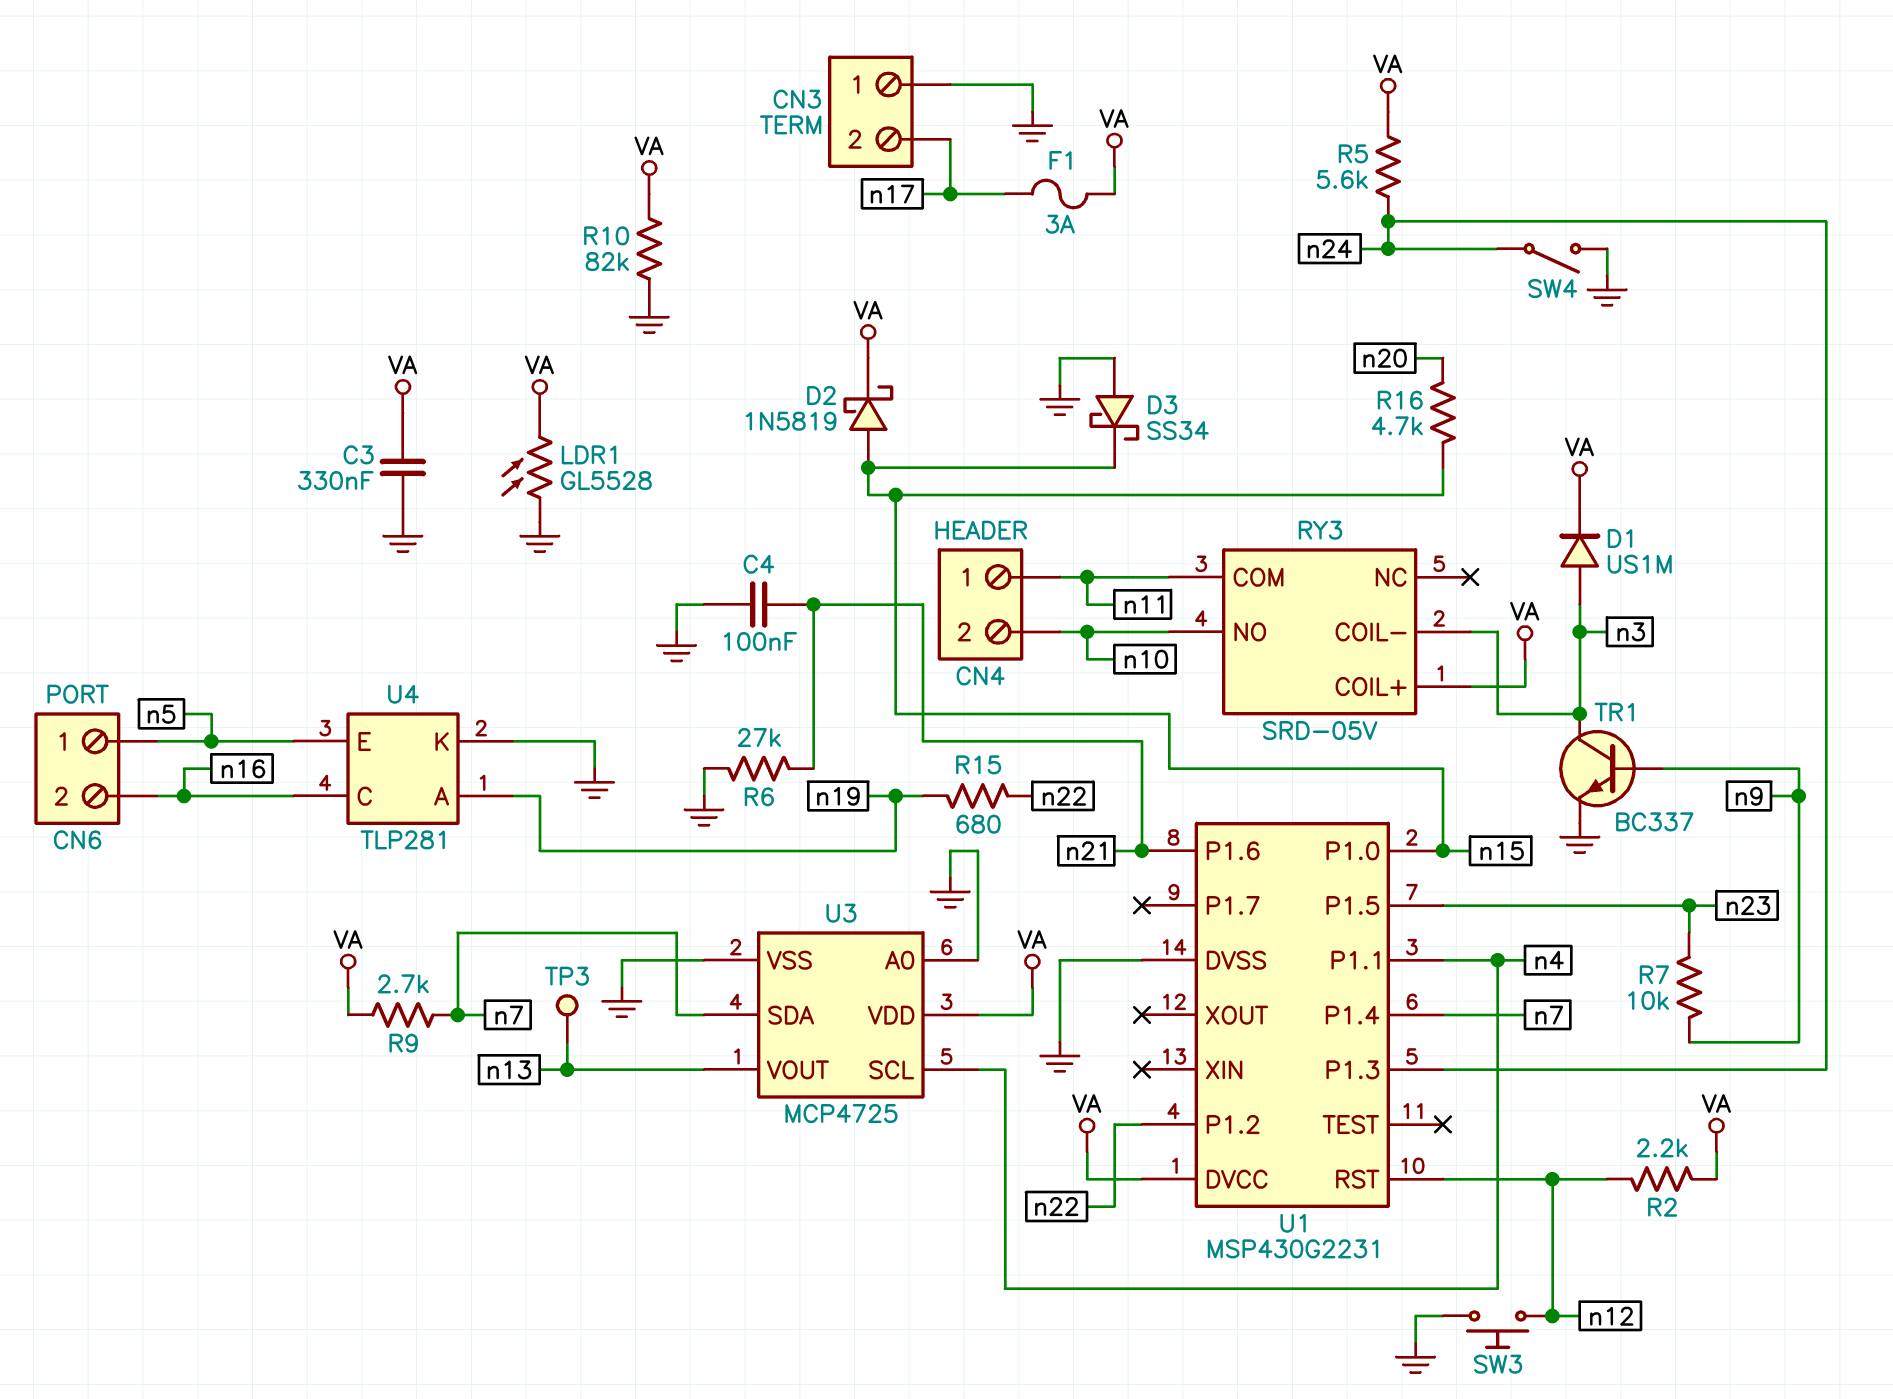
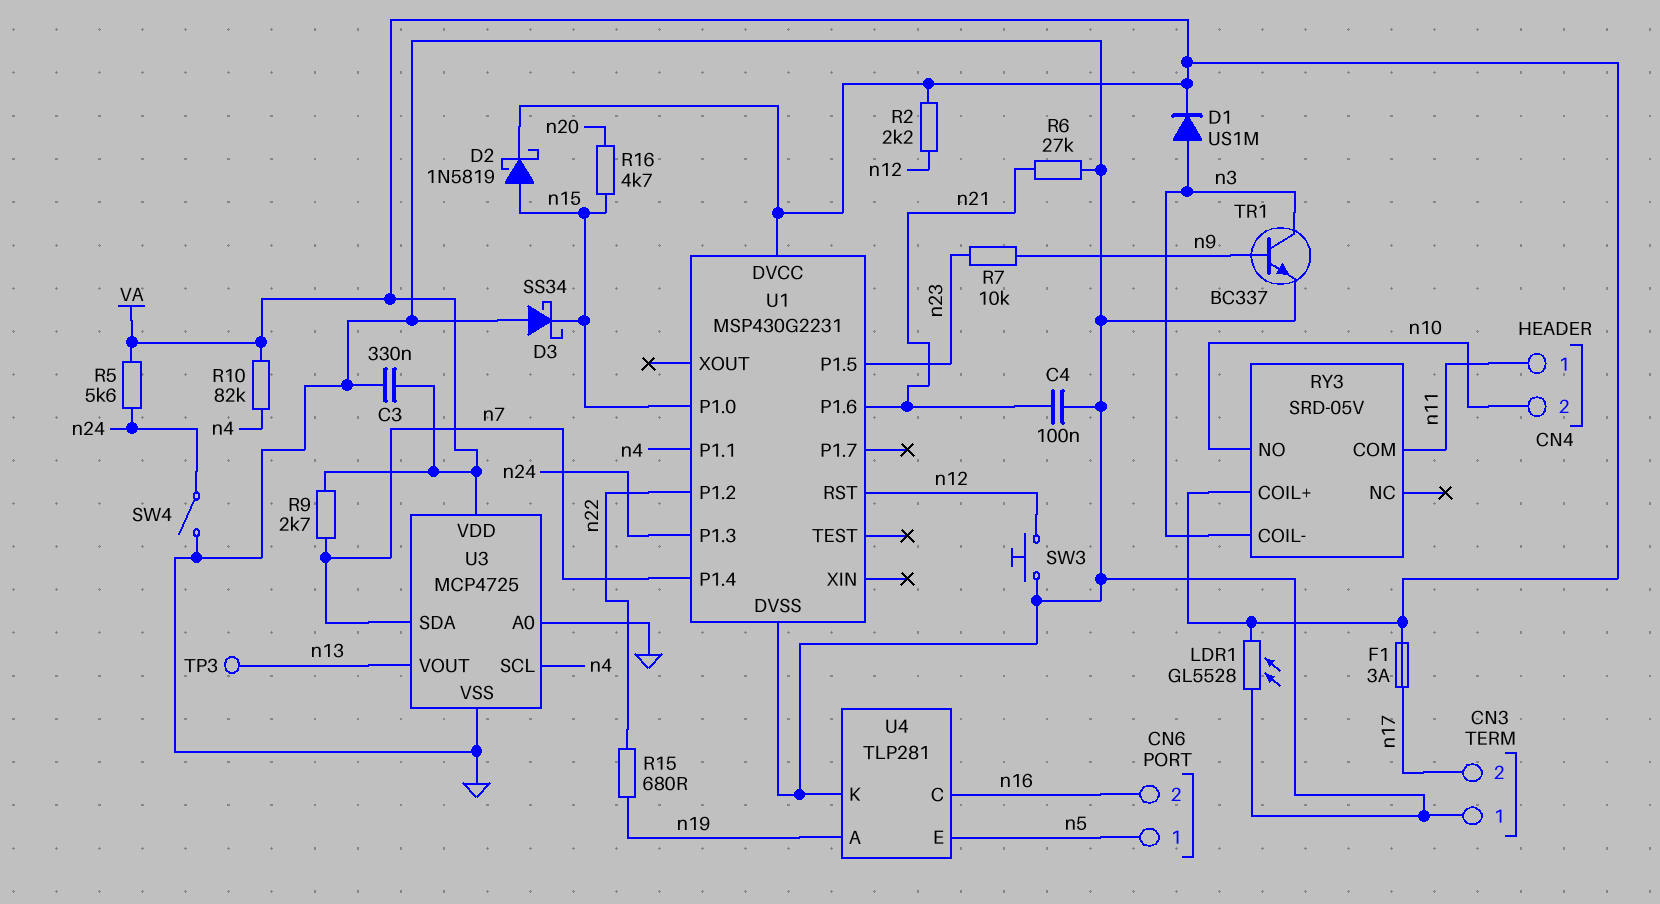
R10: 82k (GND, VA) -> 82k (VA, n4)

